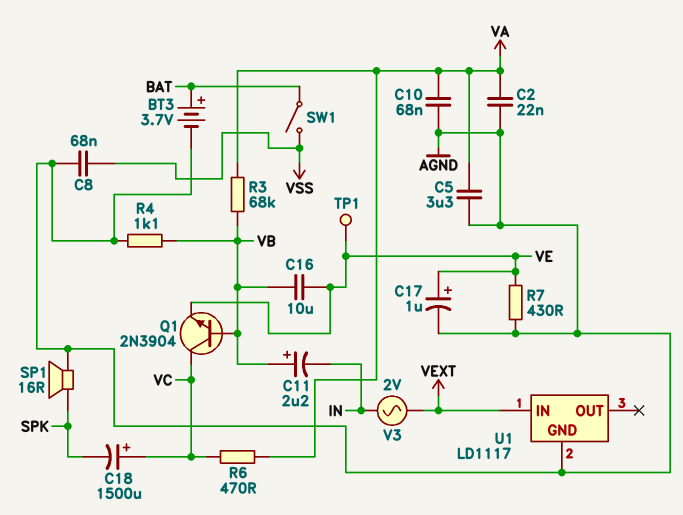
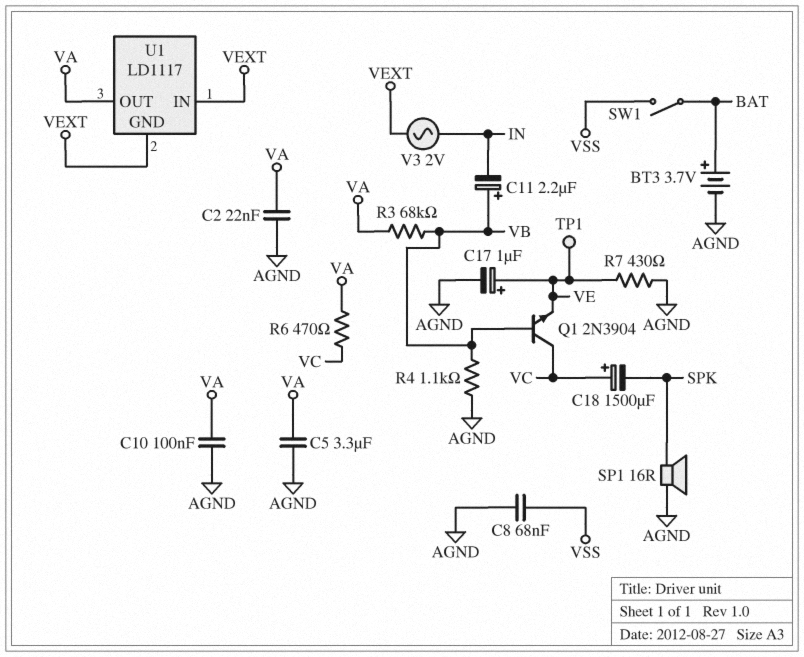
C10: 68nF (AGND, VA) -> 100nF (AGND, VA)
C16: 10uF (VB, VE) -> none
U1 pin GND: AGND -> VEXT
U1 pin OUT: none -> VA

